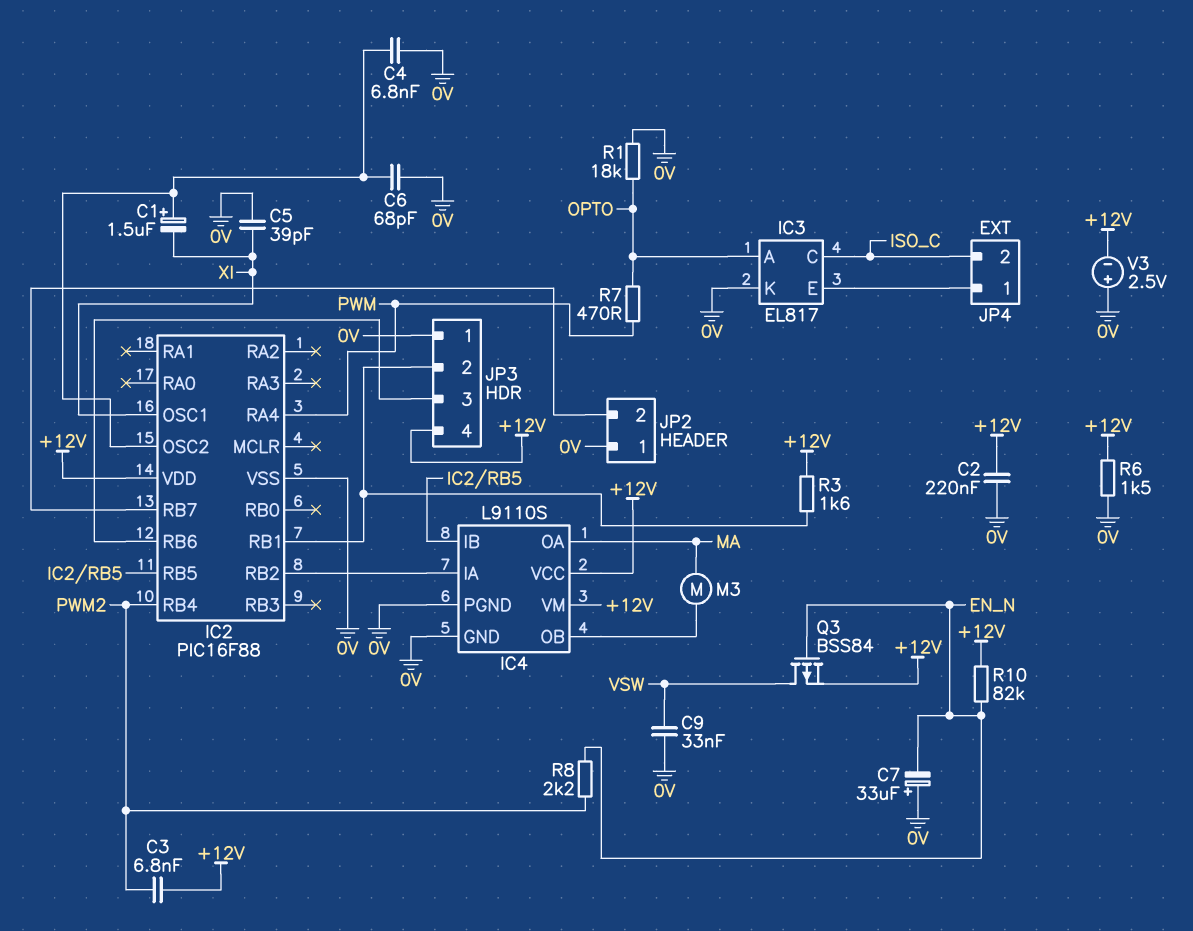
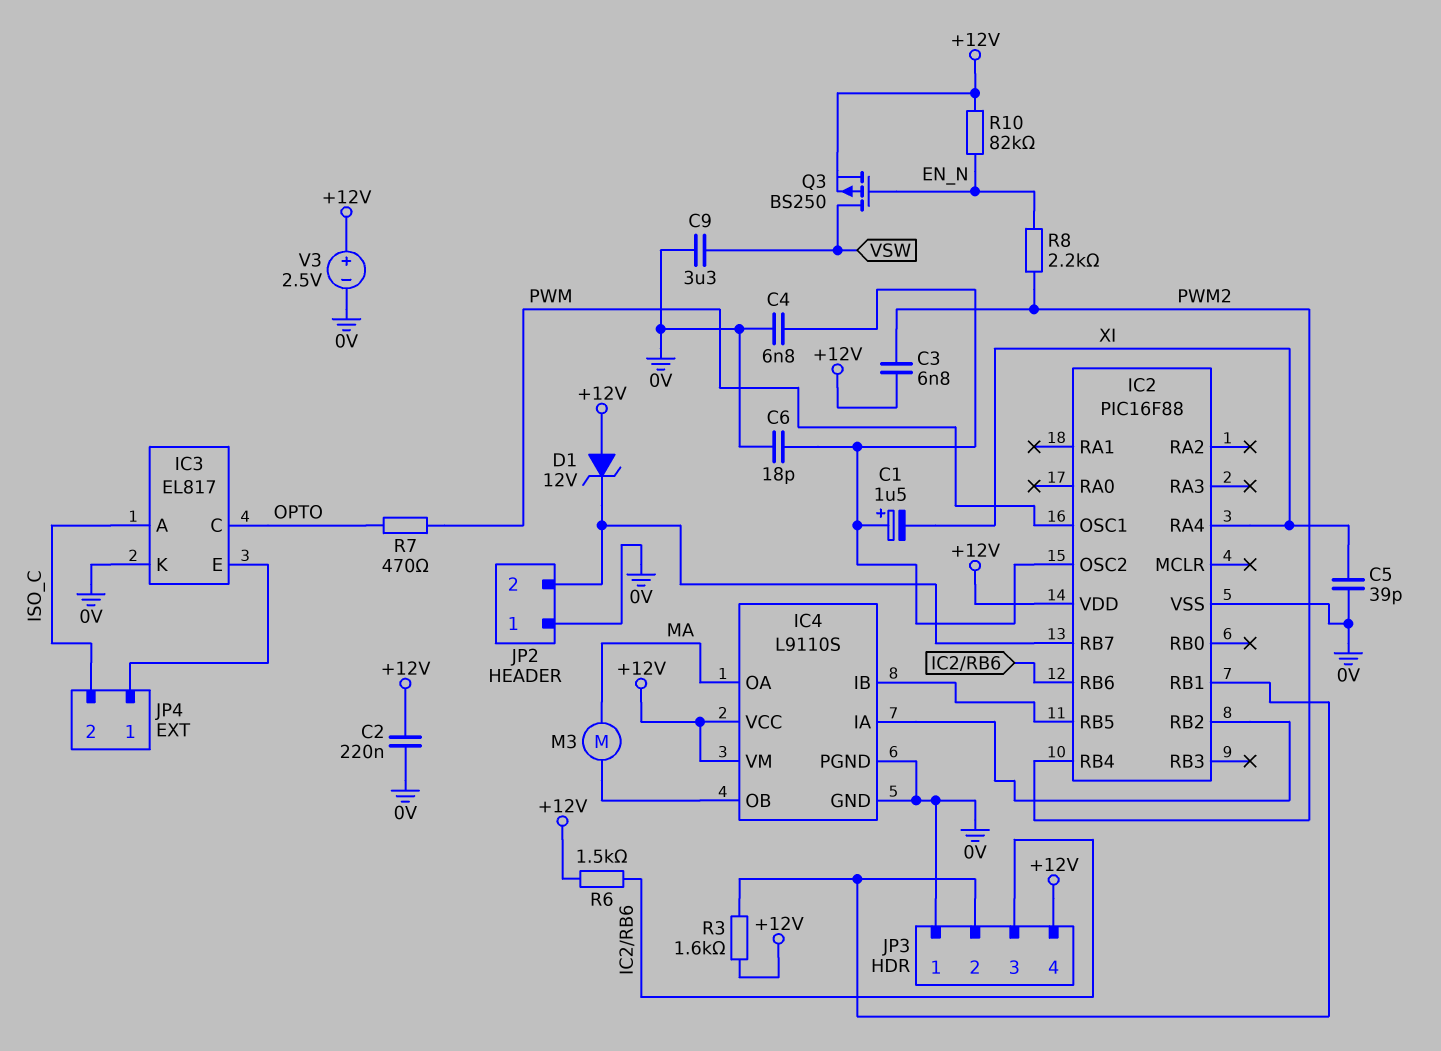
C6: 68pF (0V, IC2/OSC2) -> 18pF (0V, IC2/OSC2)
C7: 33uF (plus 0V, minus EN_N) -> none
C9: 33nF (0V, VSW) -> 3.3uF (0V, VSW)
D1: none -> zener 12V (A +12V, K IC2/RB7)
IC2 pin OSC1: XI -> PWM
IC2 pin RA4: PWM -> XI
IC3 pin A: OPTO -> ISO_C
IC3 pin C: ISO_C -> OPTO
Q3: PMOS BSS84 (G EN_N, D VSW, S +12V) -> PMOS BS250 (G EN_N, D VSW, S +12V)
R1: 18k (0V, OPTO) -> none
R6: 1.5k (+12V, 0V) -> 1.5k (+12V, IC2/RB6)
V3: 2.5V (plus 0V, minus +12V) -> 2.5V (plus +12V, minus 0V)

